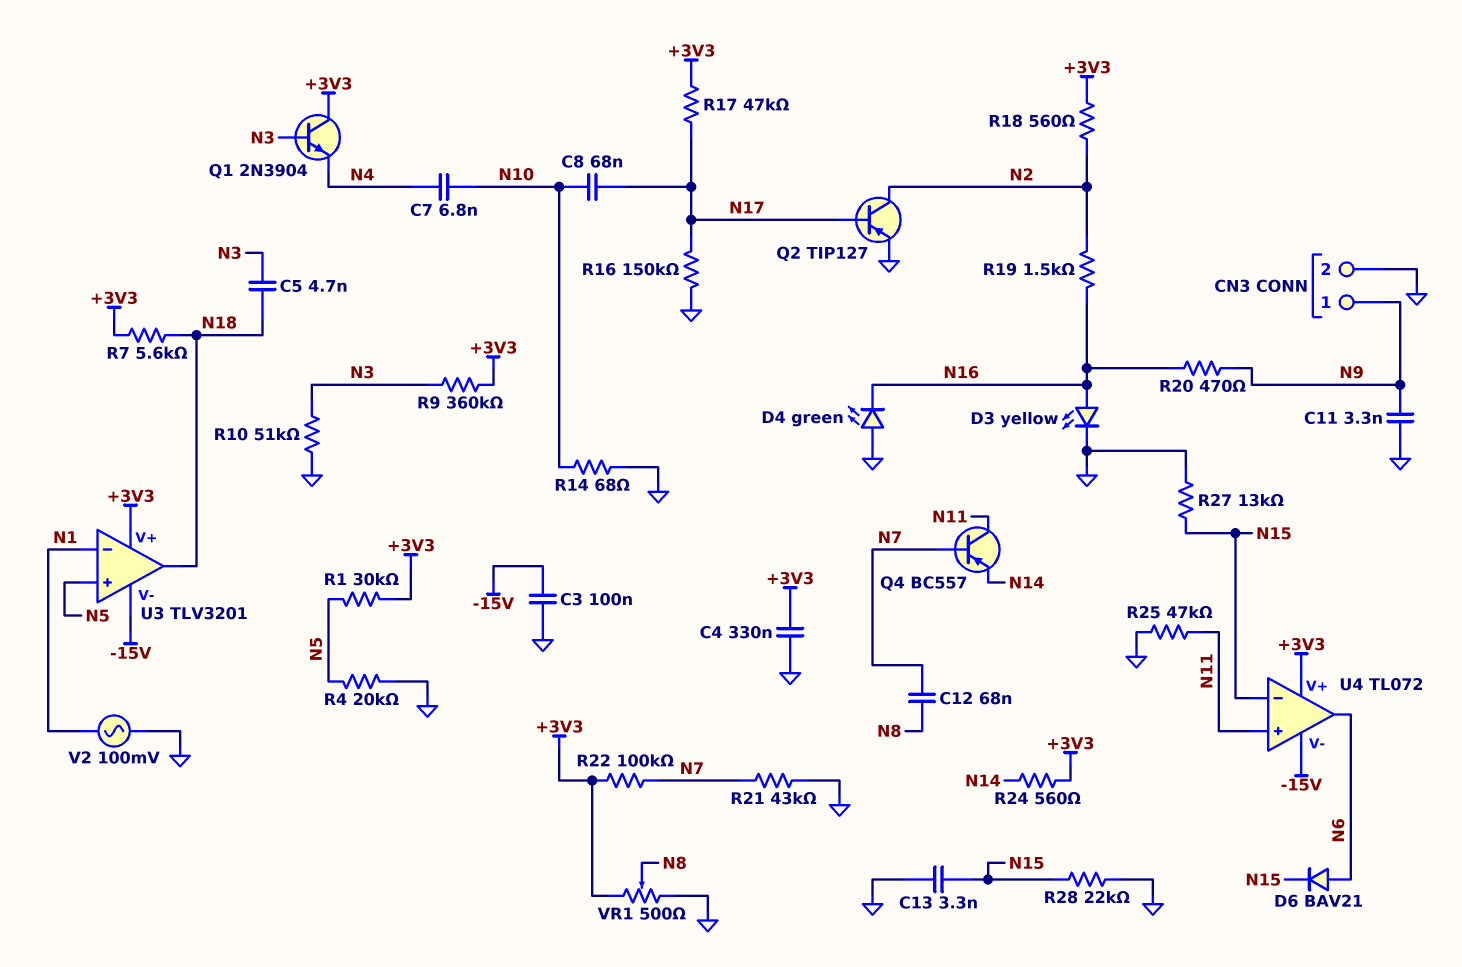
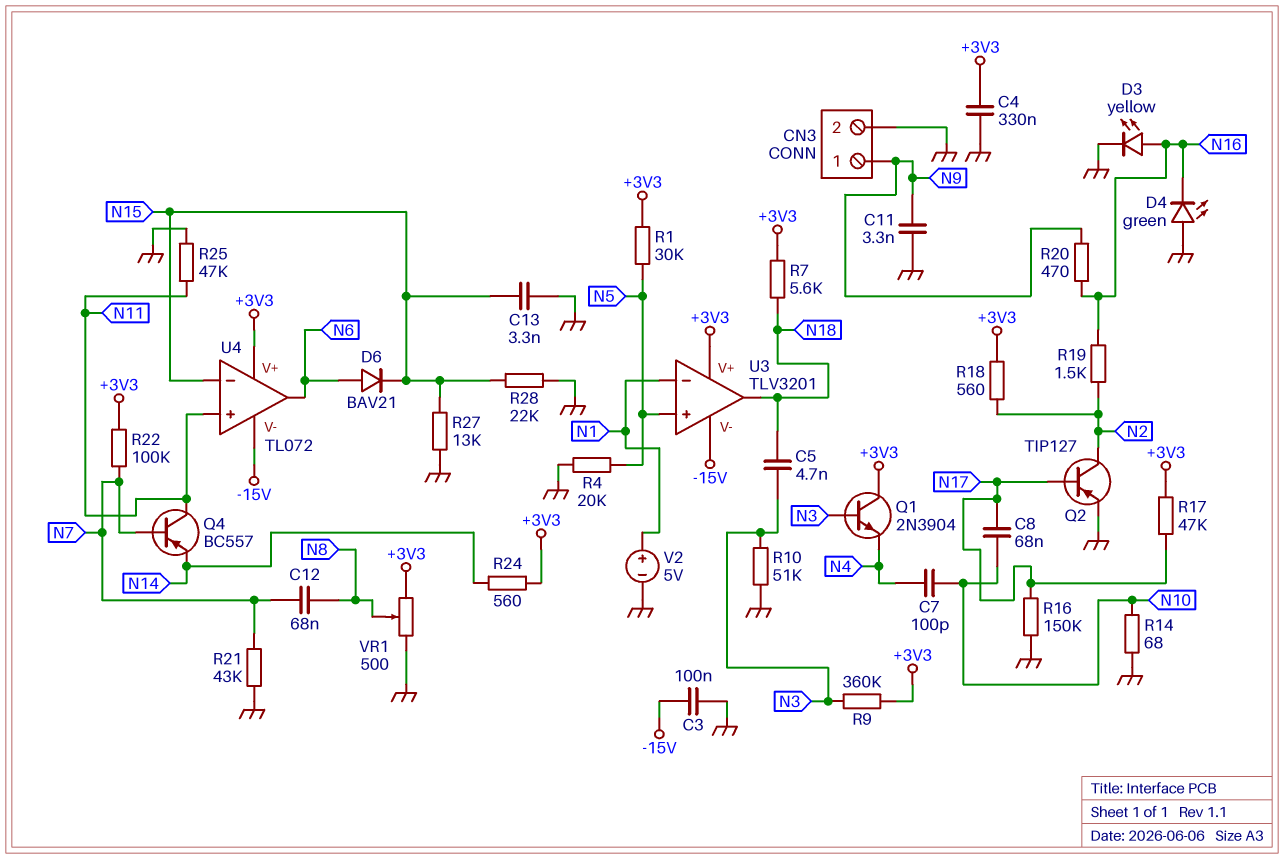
C7: 6.8nF (N4, N10) -> 100pF (N4, N10)
V2: AC 100mV (GND, N1) -> 5V (plus N1, minus GND)

